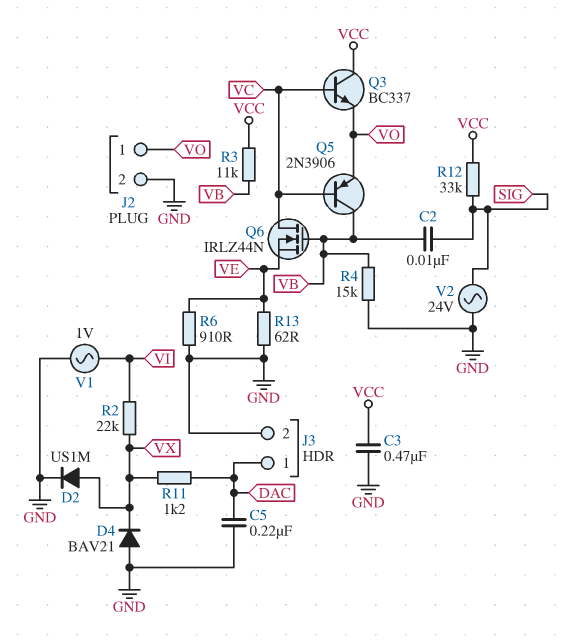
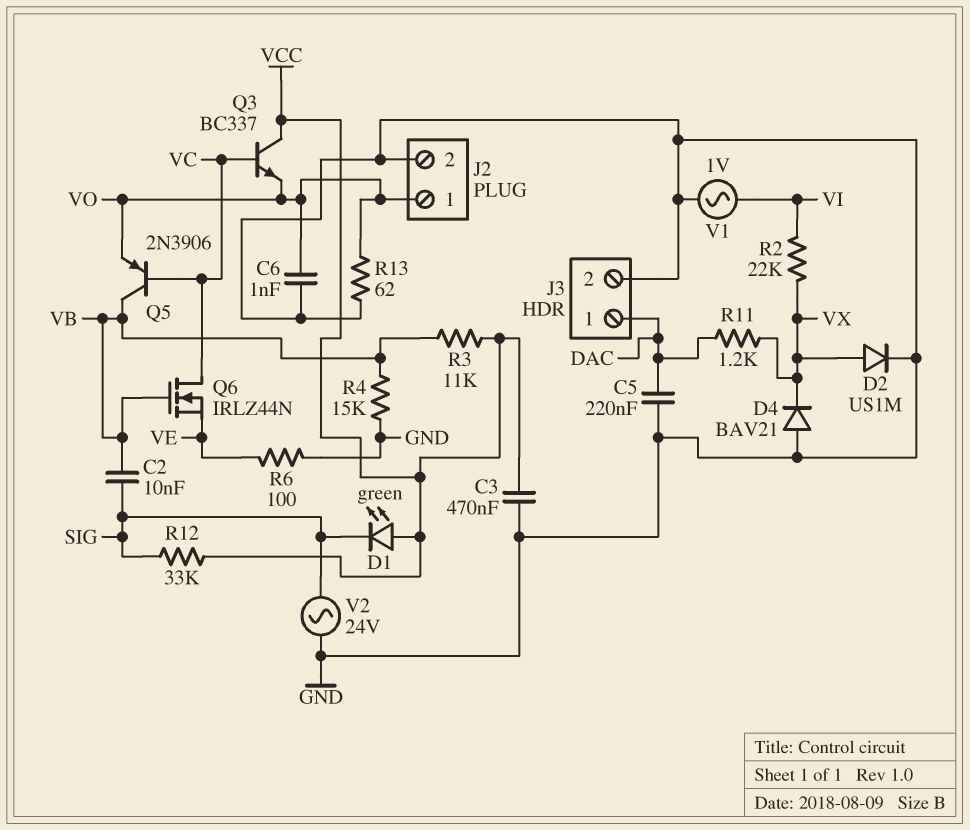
C6: none -> 1nF (GND, VO)
D1: none -> LED green (A VCC, K SIG)
R6: 910 (GND, VE) -> 100 (GND, VE)
R13: 62 (GND, VE) -> 62 (GND, VO)

